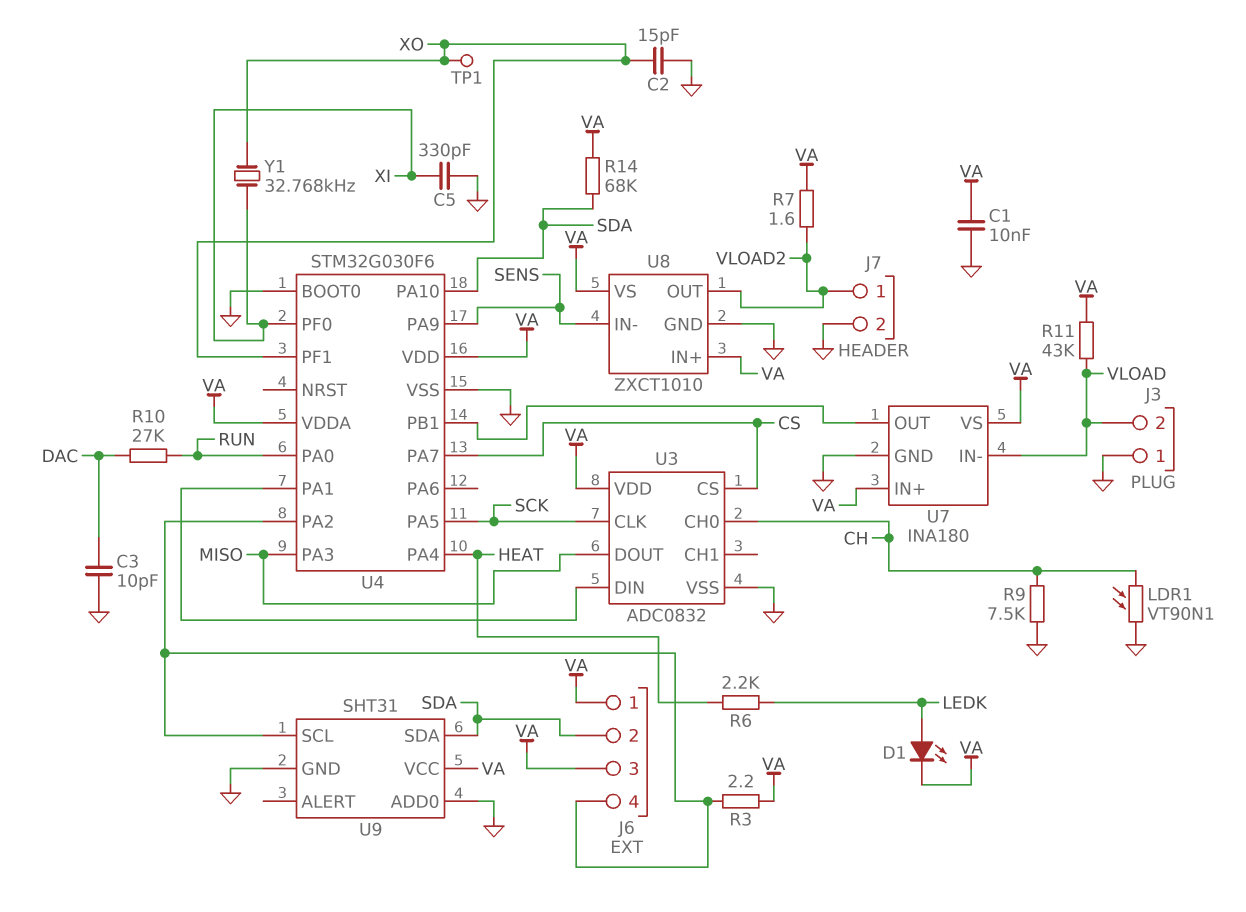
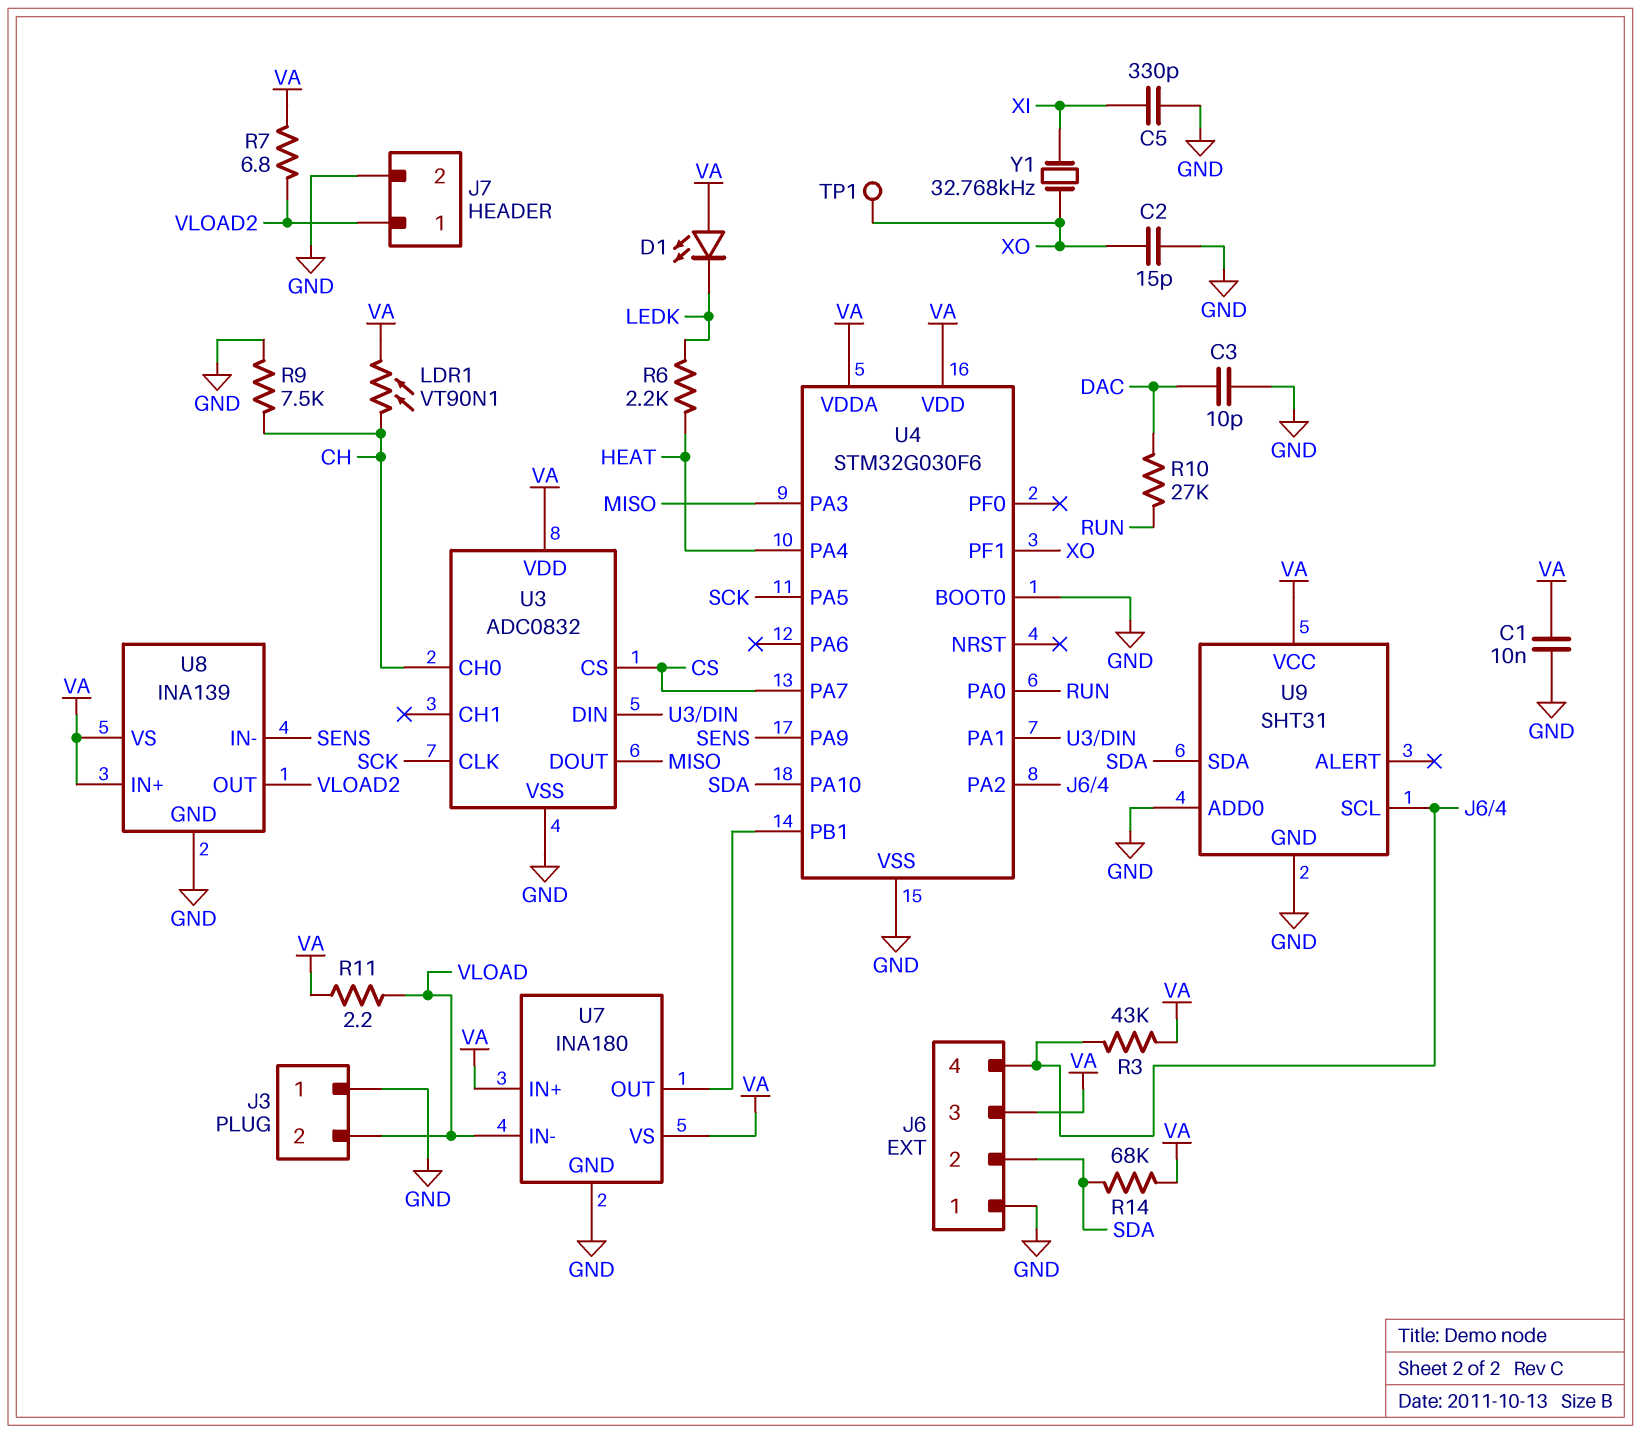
D1: LED (A LEDK, K VA) -> LED (A VA, K LEDK)
J6 pin 1: VA -> GND
LDR1: VT90N1 (CH, GND) -> VT90N1 (CH, VA)
R3: 2.2 (J6/4, VA) -> 43k (J6/4, VA)
R7: 1.6 (VA, VLOAD2) -> 6.8 (VA, VLOAD2)
R11: 43k (VA, VLOAD) -> 2.2 (VA, VLOAD)
U4 pin PF0: XI -> none
U8: ZXCT1010 -> INA139

